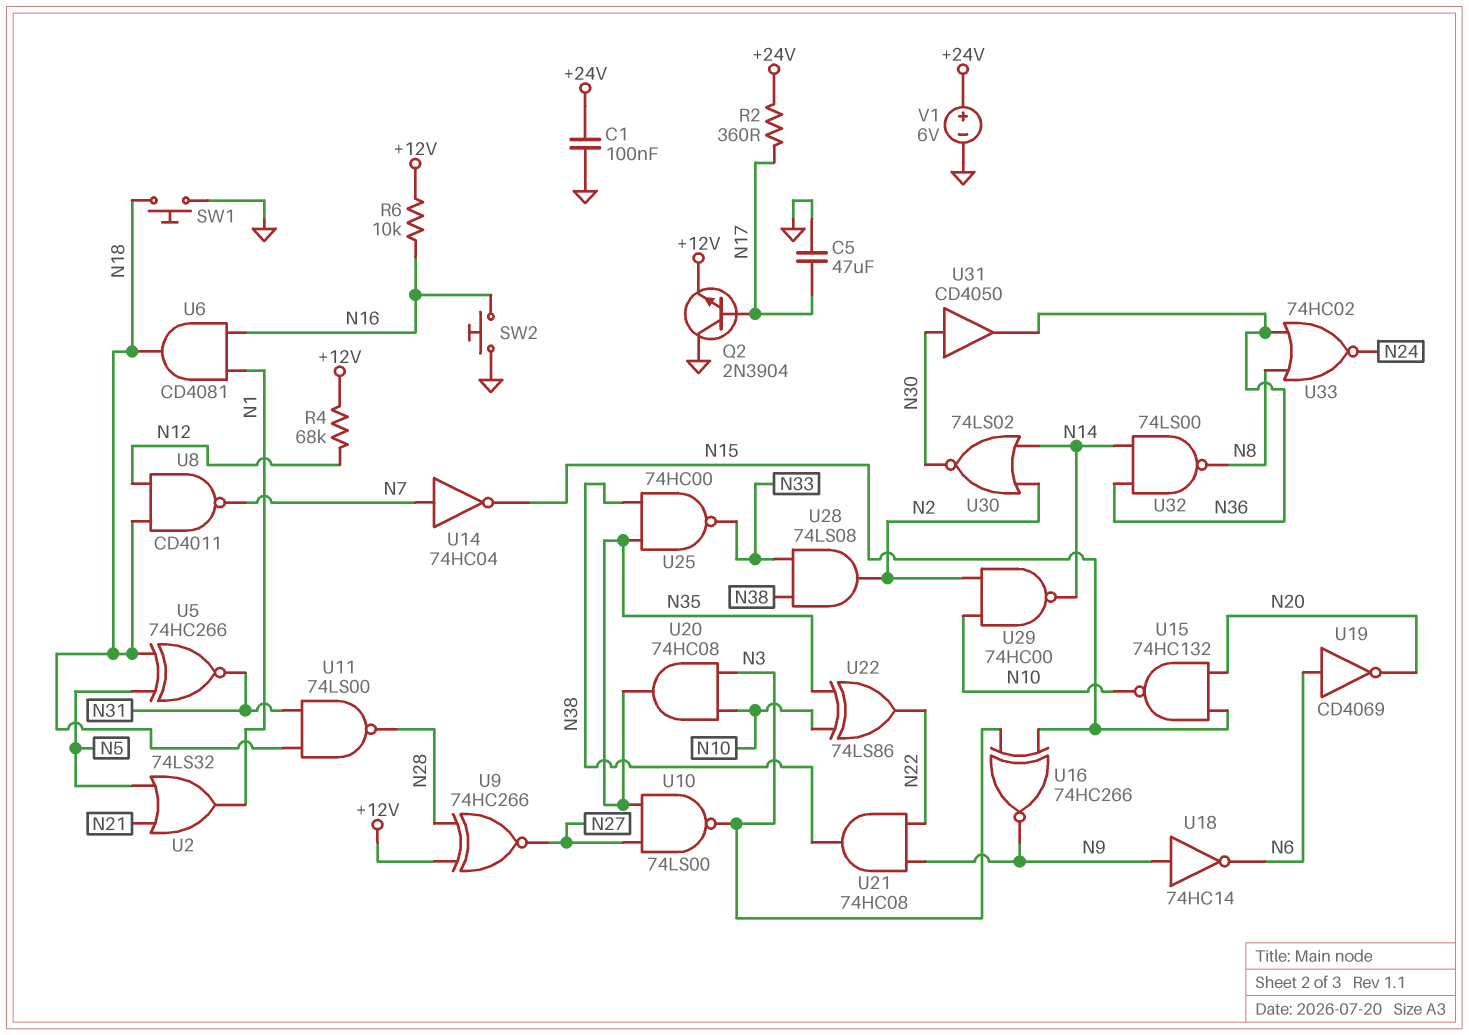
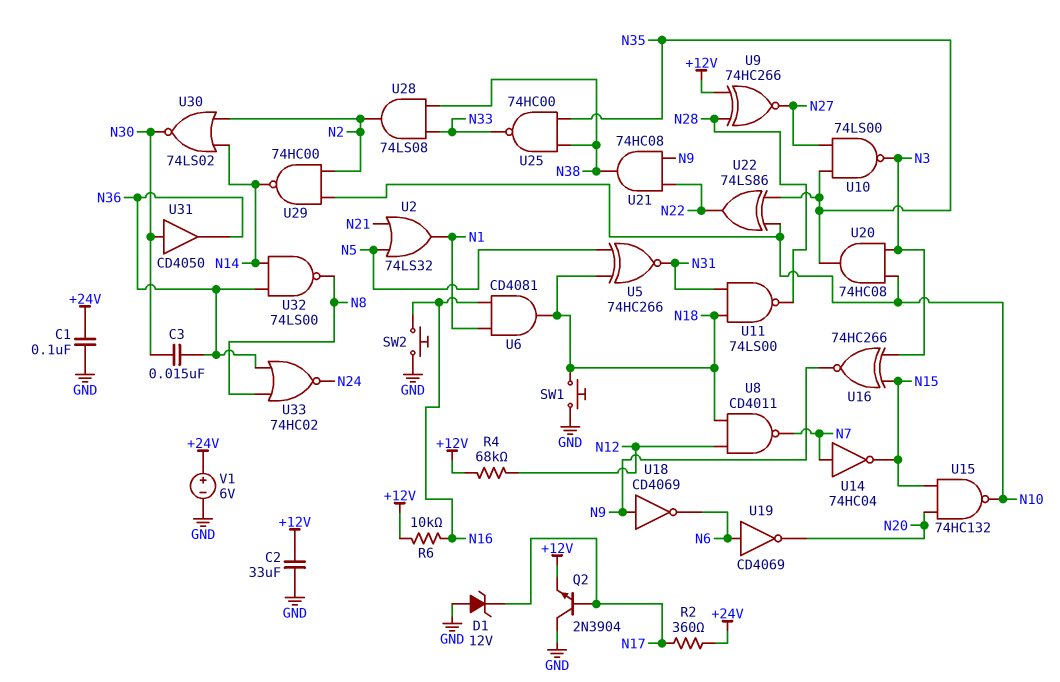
C2: none -> 33uF (+12V, GND)
C3: none -> 15nF (N30, N36)
C5: 47uF (GND, N17) -> none
D1: none -> zener 12V (A GND, K N17)
U18: NOT 74HC14 (in N9, out N6) -> NOT CD4069 (in N9, out N6)

